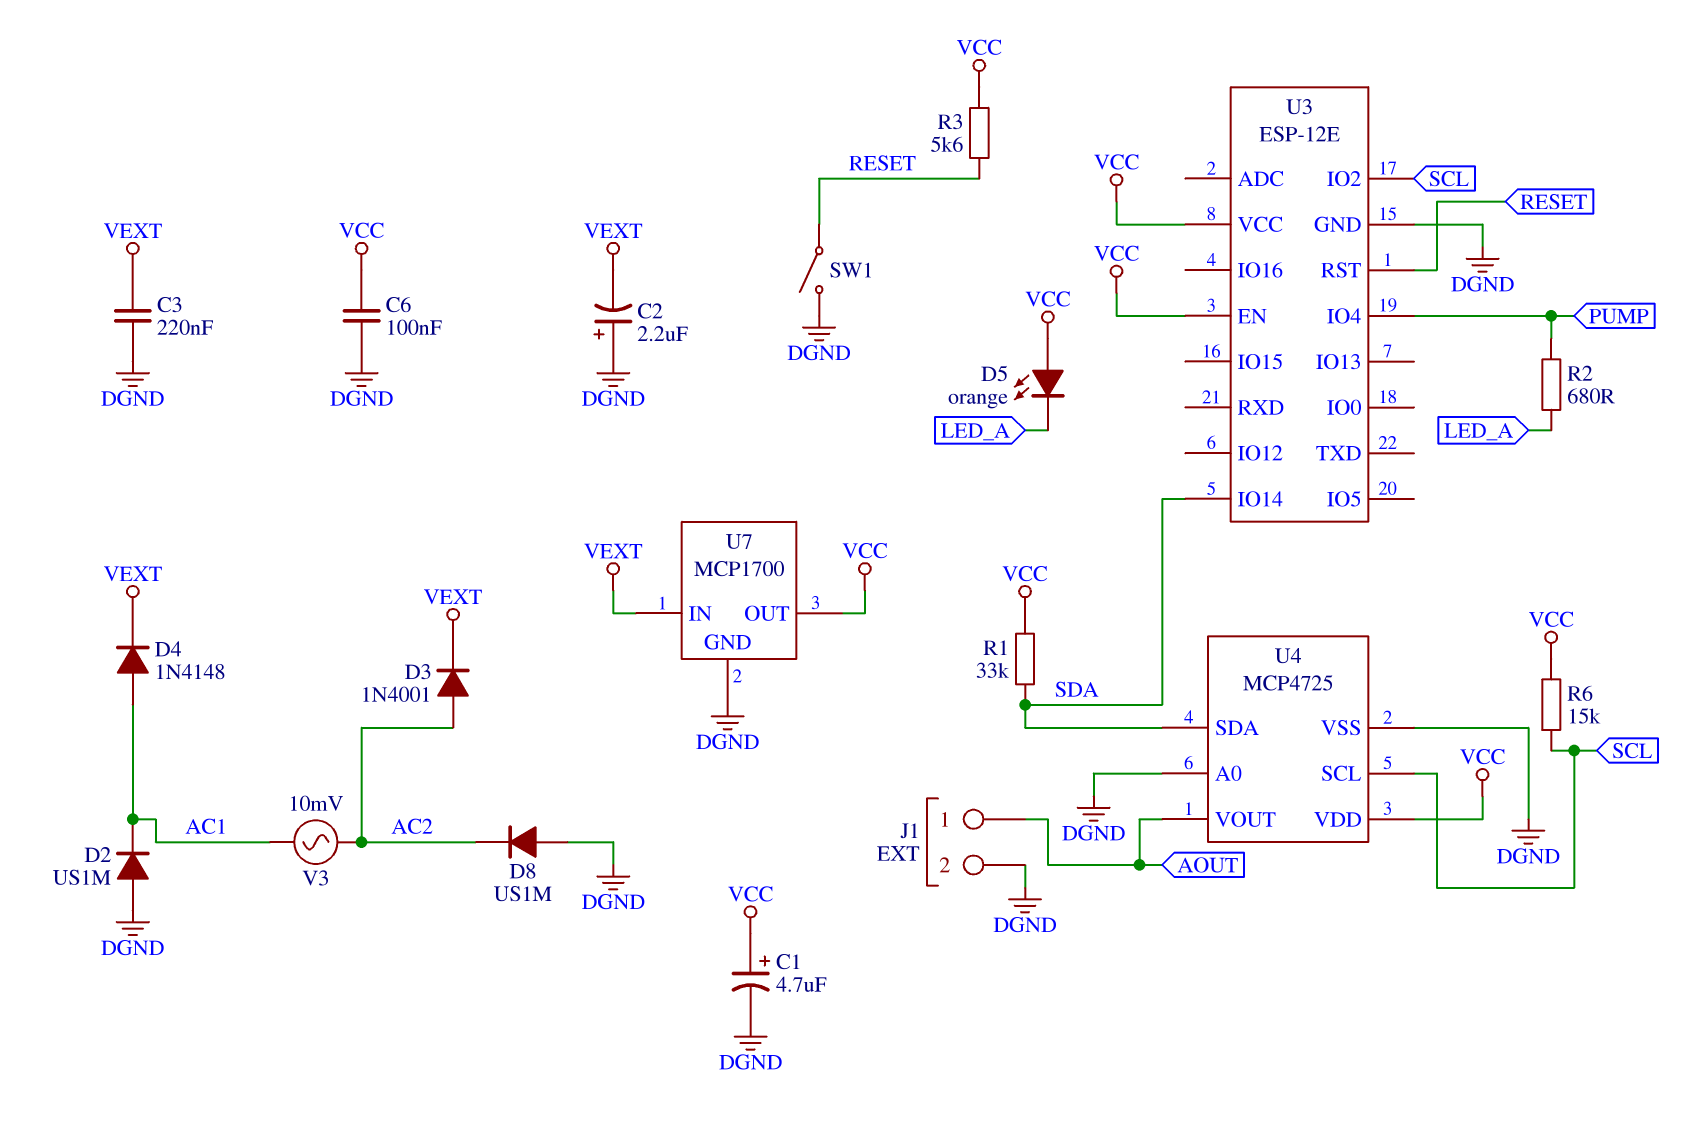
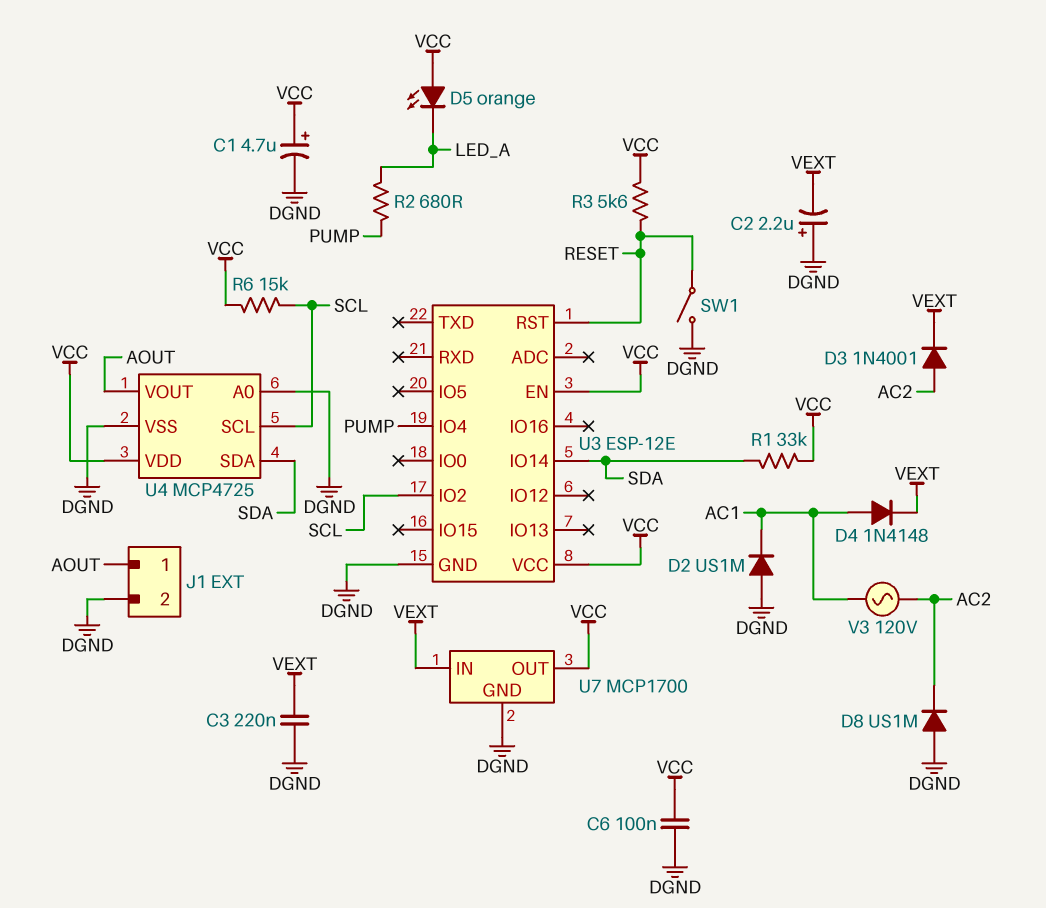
V3: AC 10mV (AC1, AC2) -> AC 120V (AC1, AC2)

